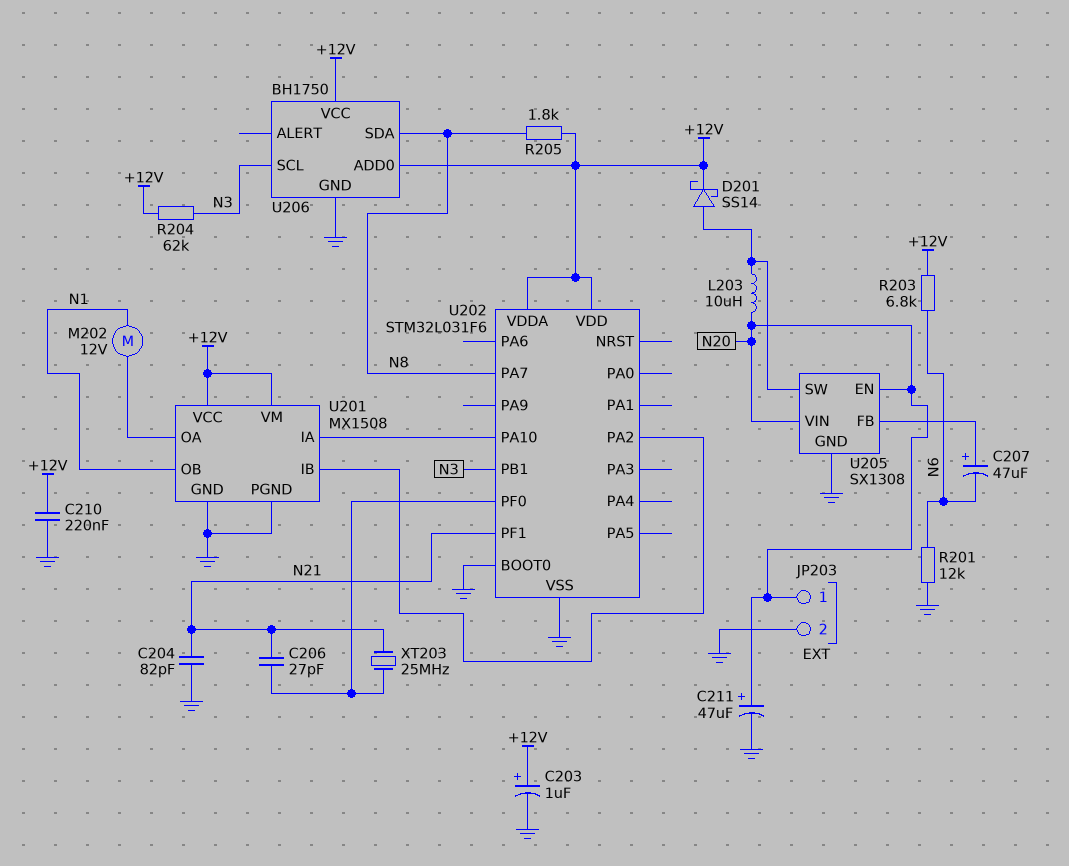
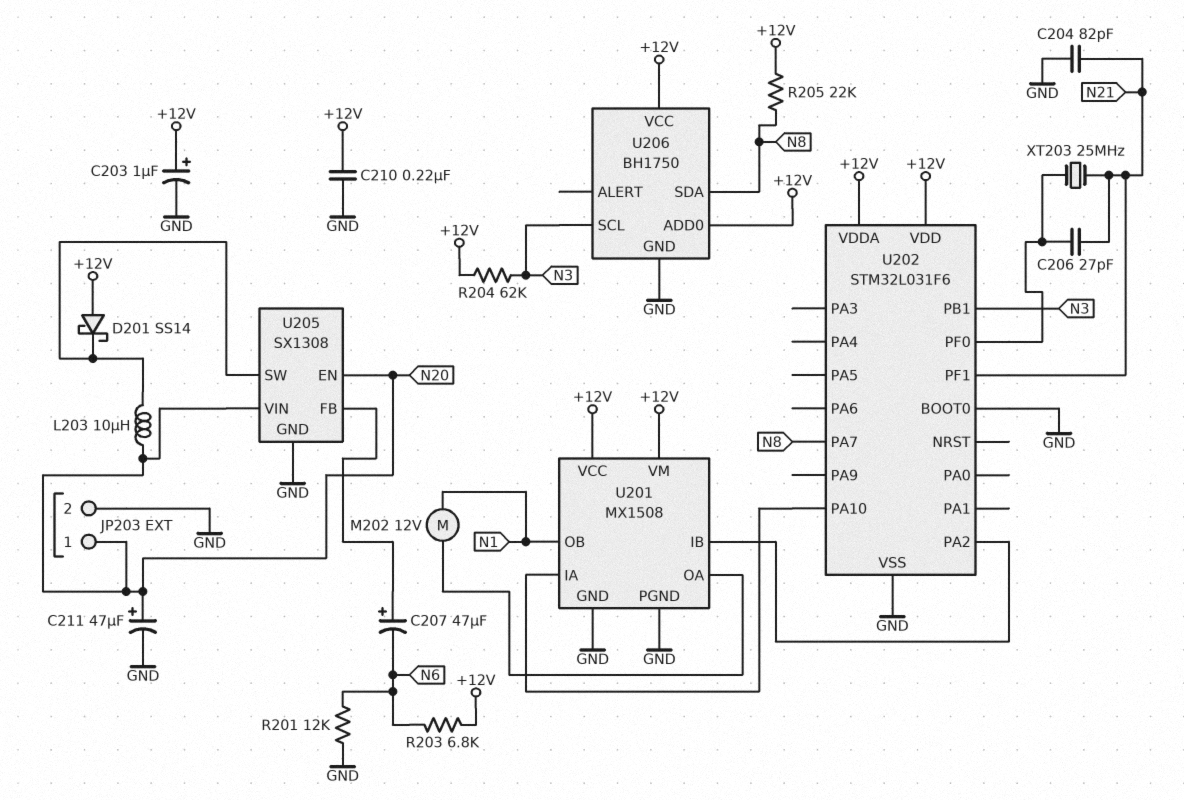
D201: schottky SS14 (A U205/SW, K +12V) -> schottky SS14 (A +12V, K U205/SW)
R205: 1.8k (+12V, N8) -> 22k (+12V, N8)

